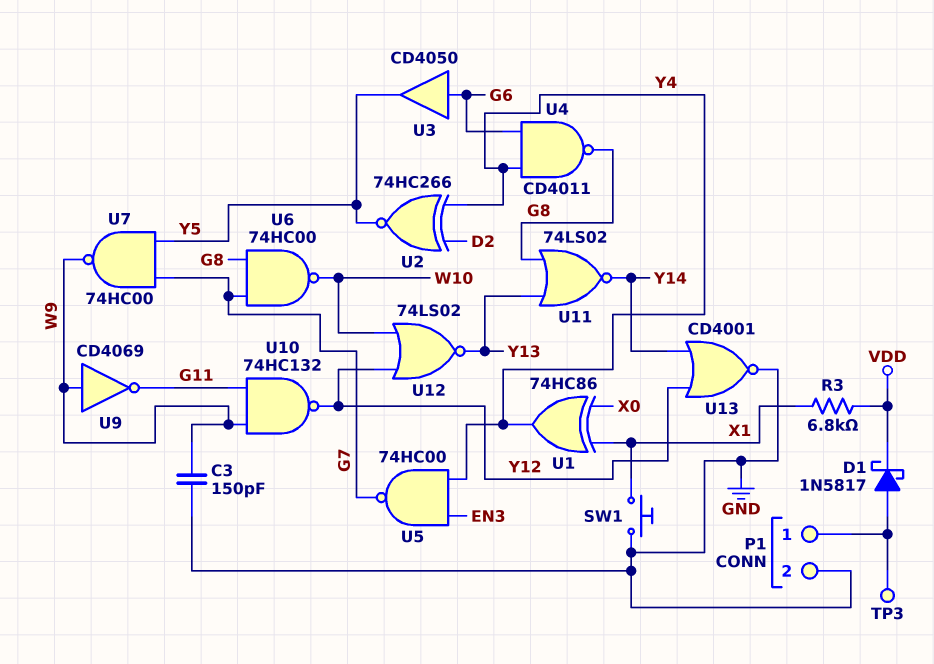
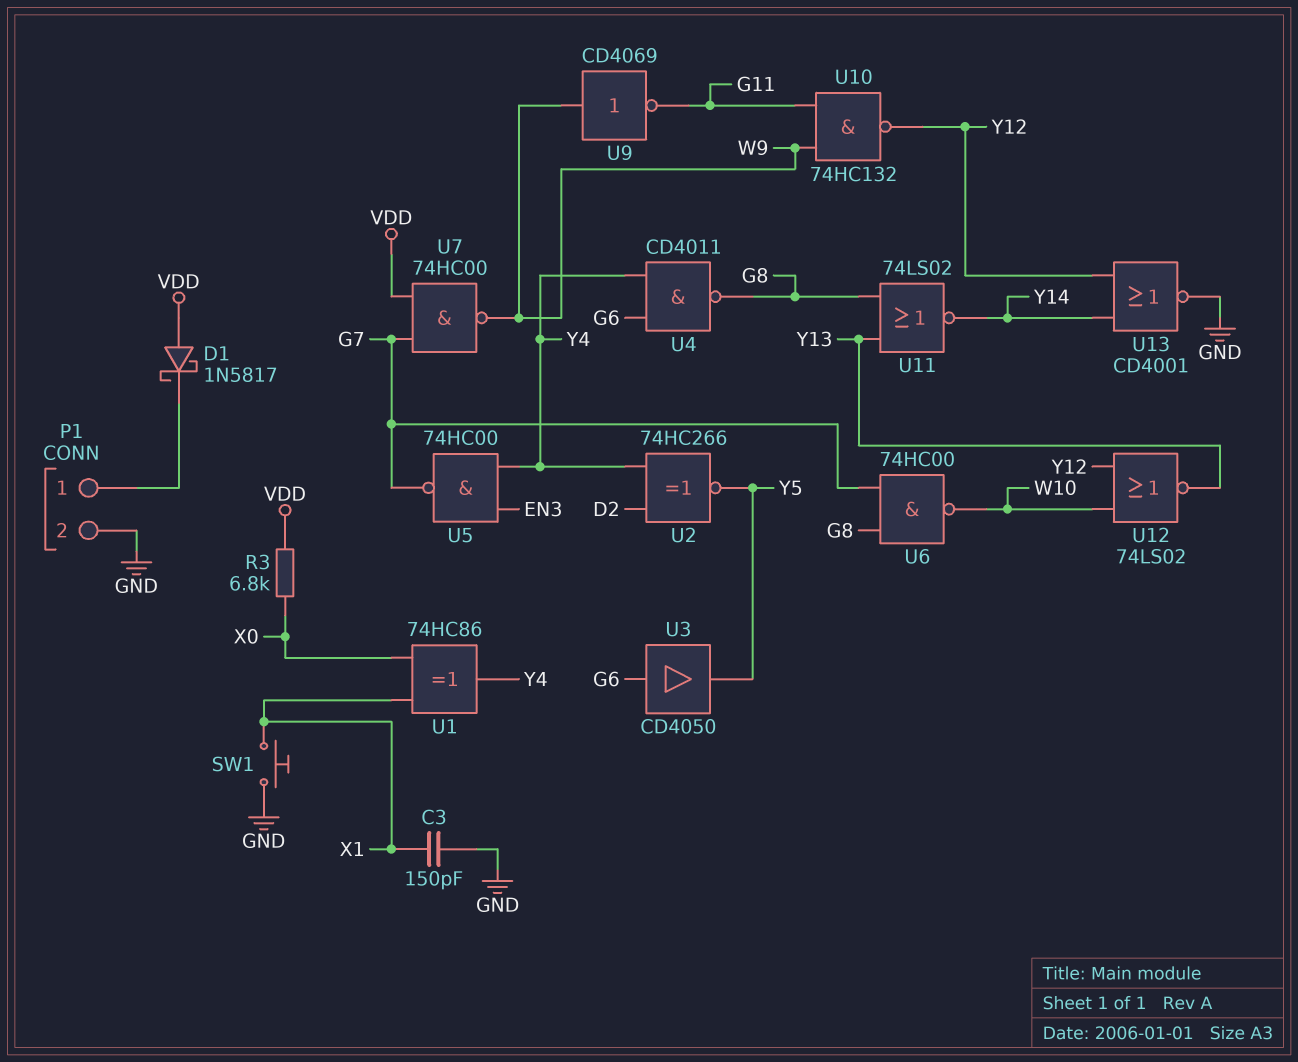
C3: 150pF (GND, W9) -> 150pF (GND, X1)
D1: schottky 1N5817 (A P1/1, K VDD) -> schottky 1N5817 (A VDD, K P1/1)
R3: 6.8k (VDD, X1) -> 6.8k (VDD, X0)
TP3: test point (P1/1) -> none
U7: NAND 74HC00 (in G7, in Y5, out W9) -> NAND 74HC00 (in G7, in VDD, out W9)

